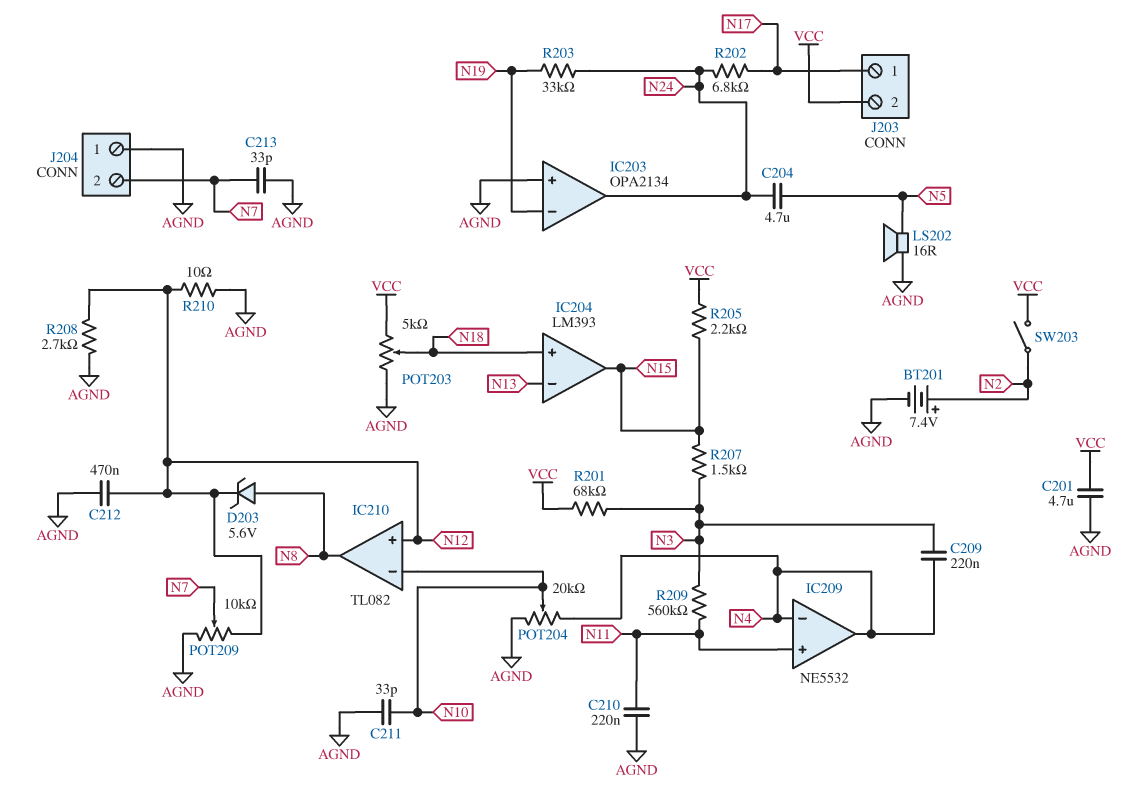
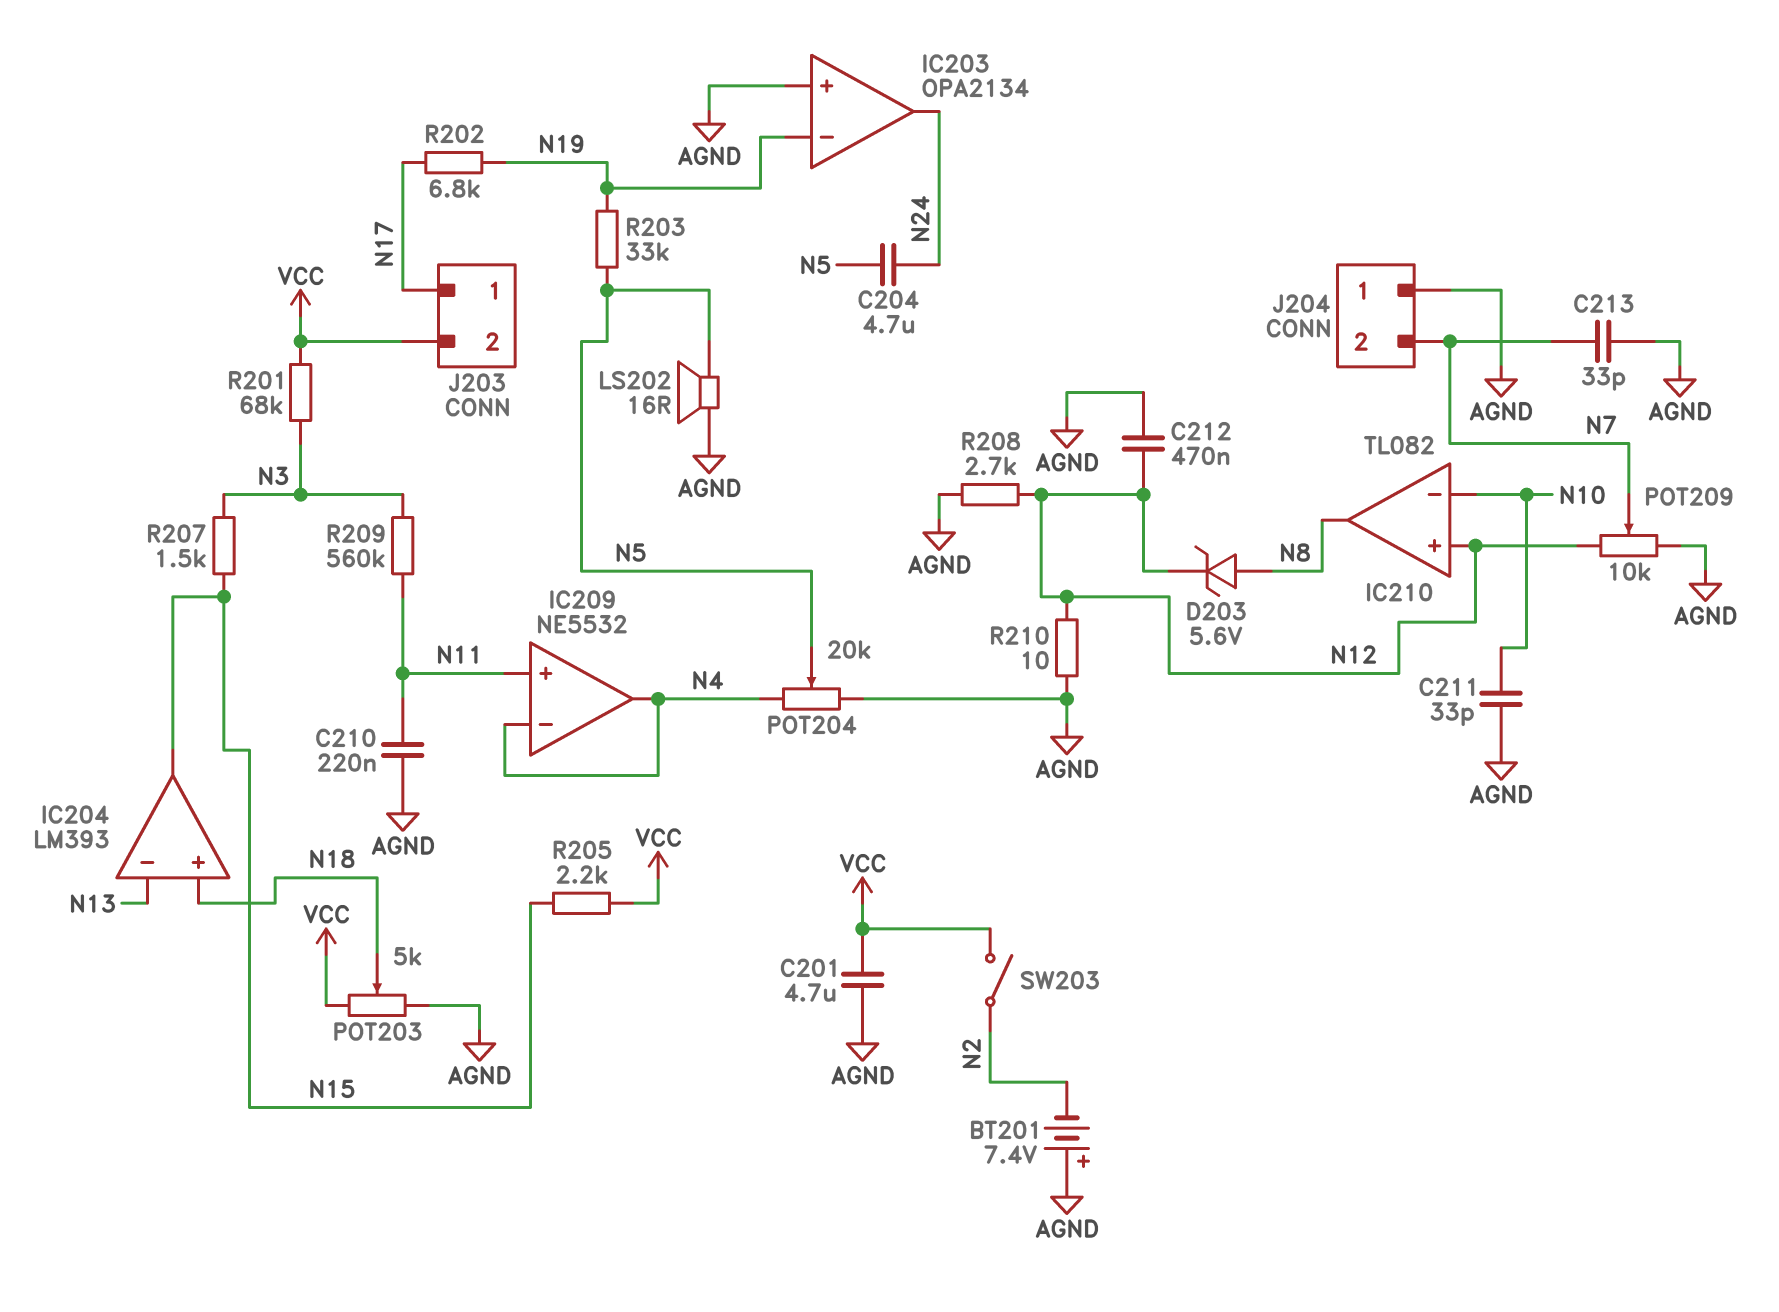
BT201: 7.4V (plus N2, minus AGND) -> 7.4V (plus AGND, minus N2)
C209: 220nF (N3, N4) -> none
POT204: 20k (AGND, N4, wiper N10) -> 20k (AGND, N4, wiper N5)
R202: 6.8k (N17, N24) -> 6.8k (N17, N19)
R203: 33k (N19, N24) -> 33k (N5, N19)

